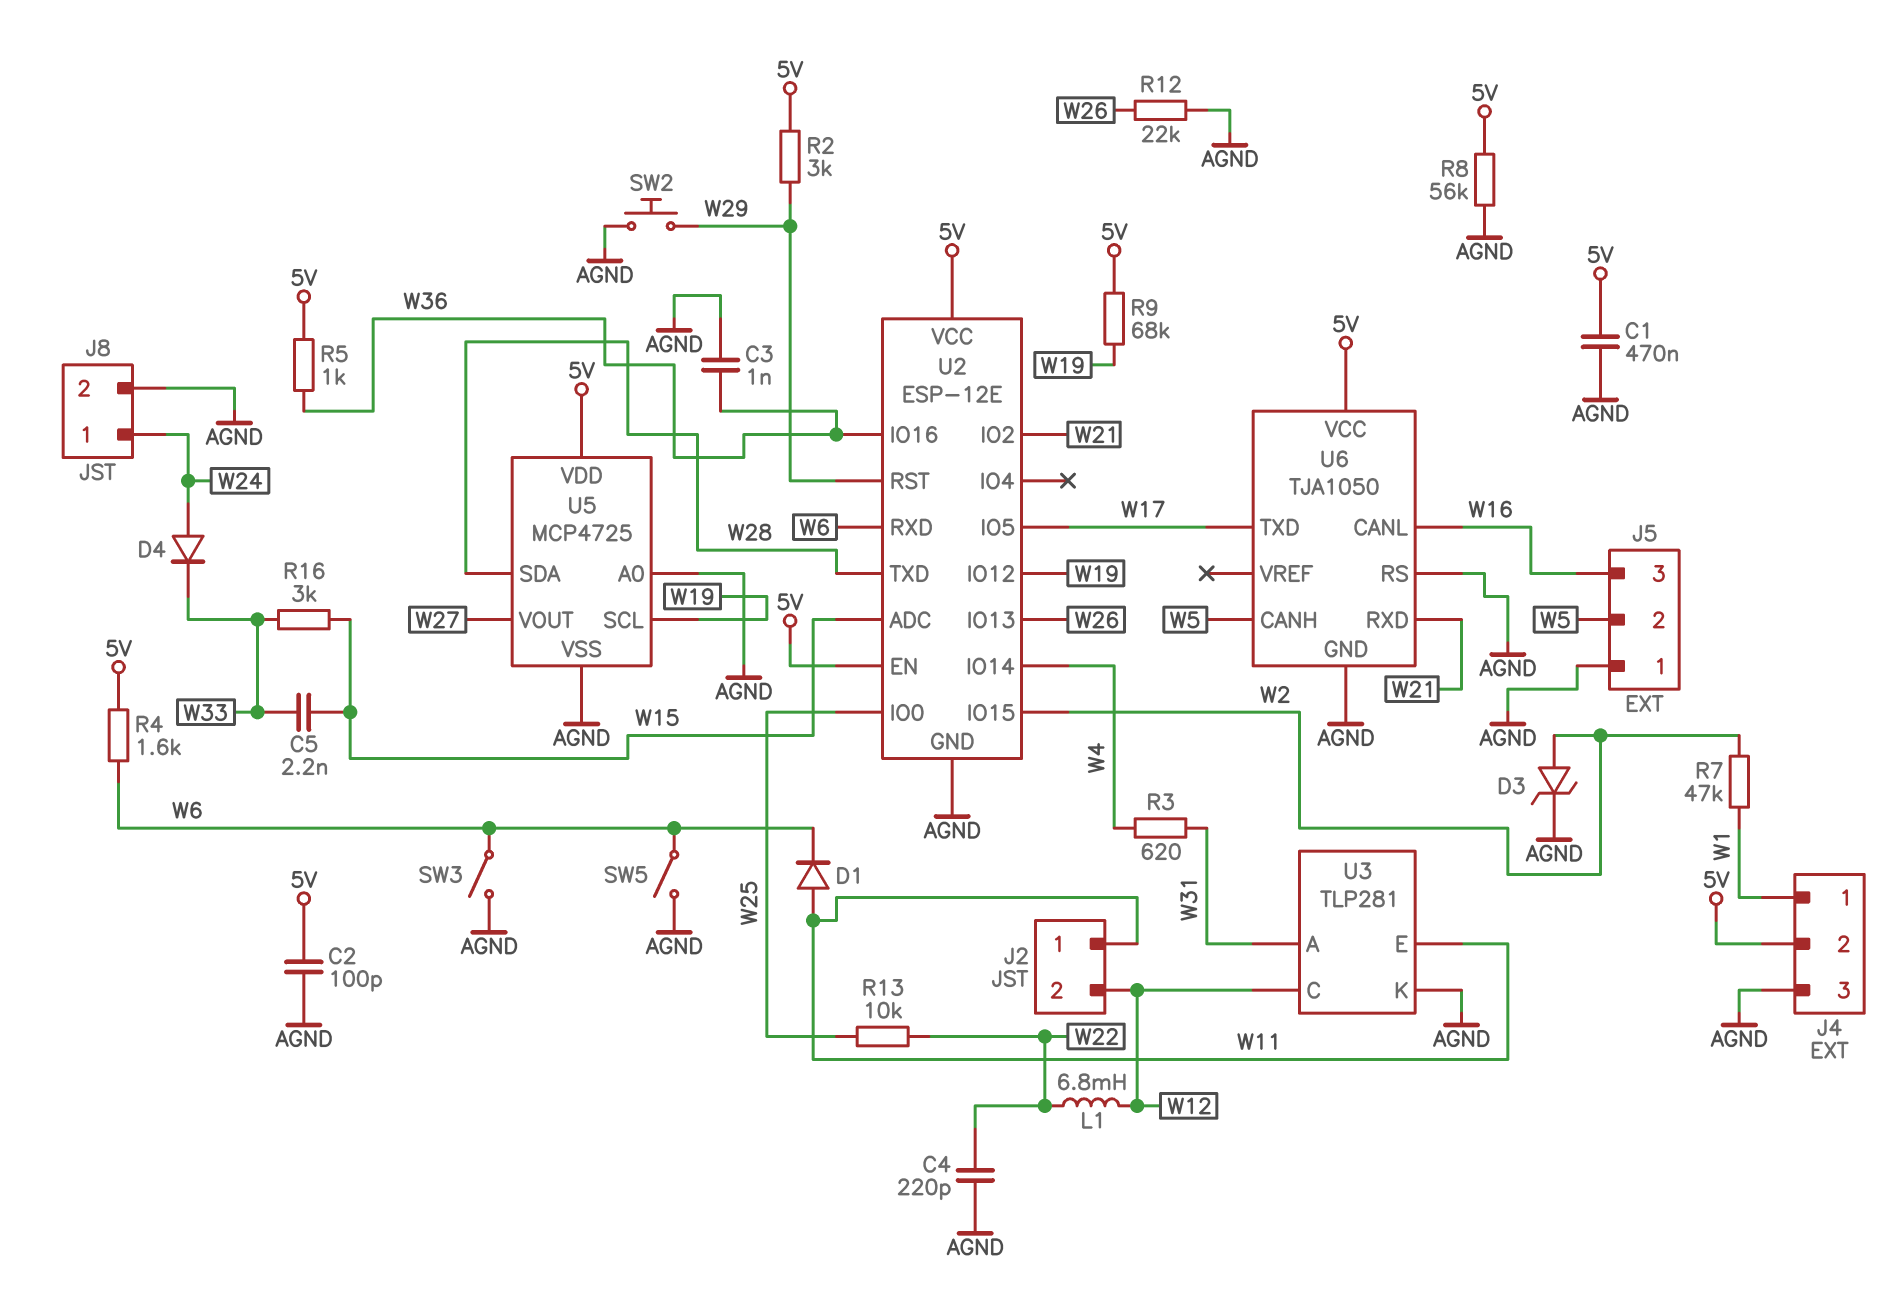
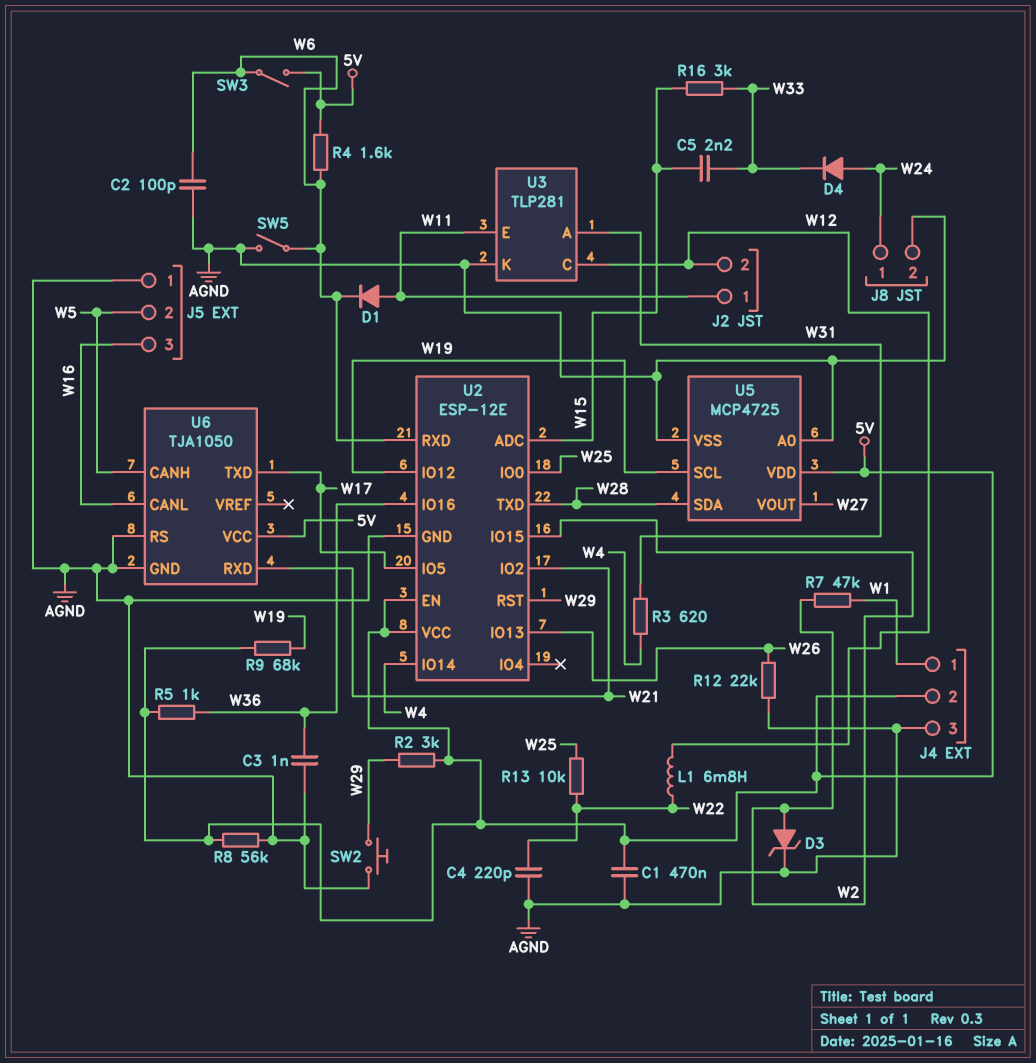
C2: 100pF (5V, AGND) -> 100pF (AGND, W6)
SW3: switch (AGND, W6) -> switch (5V, W6)

